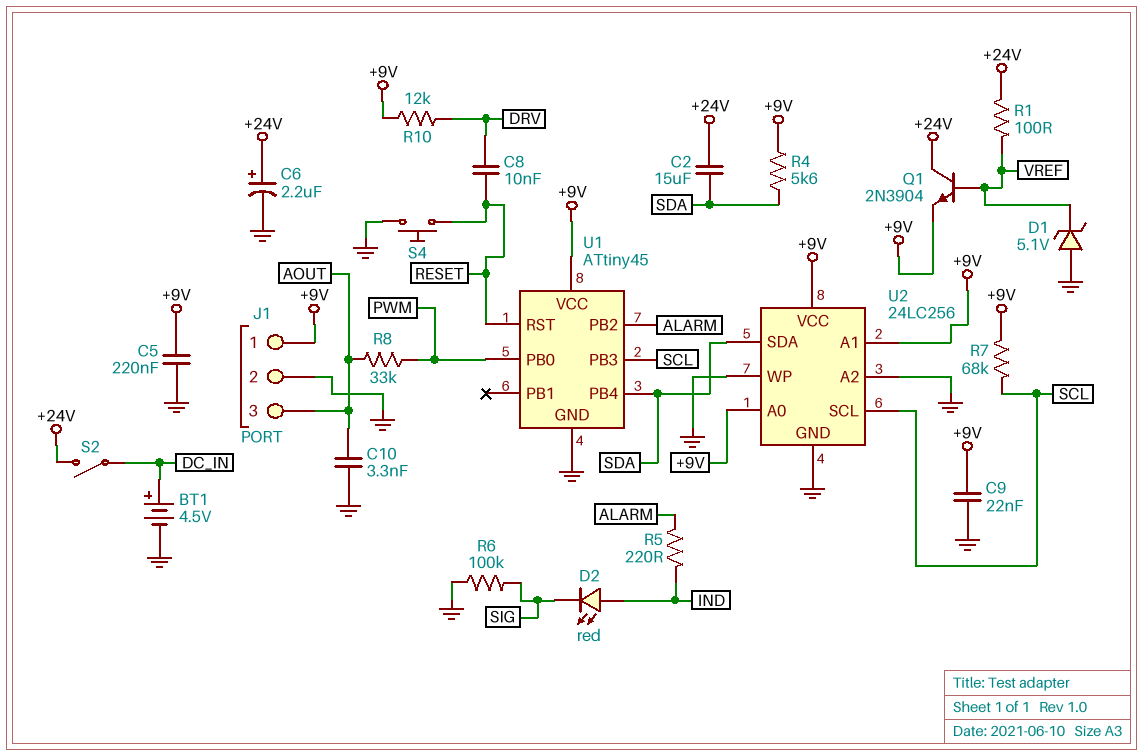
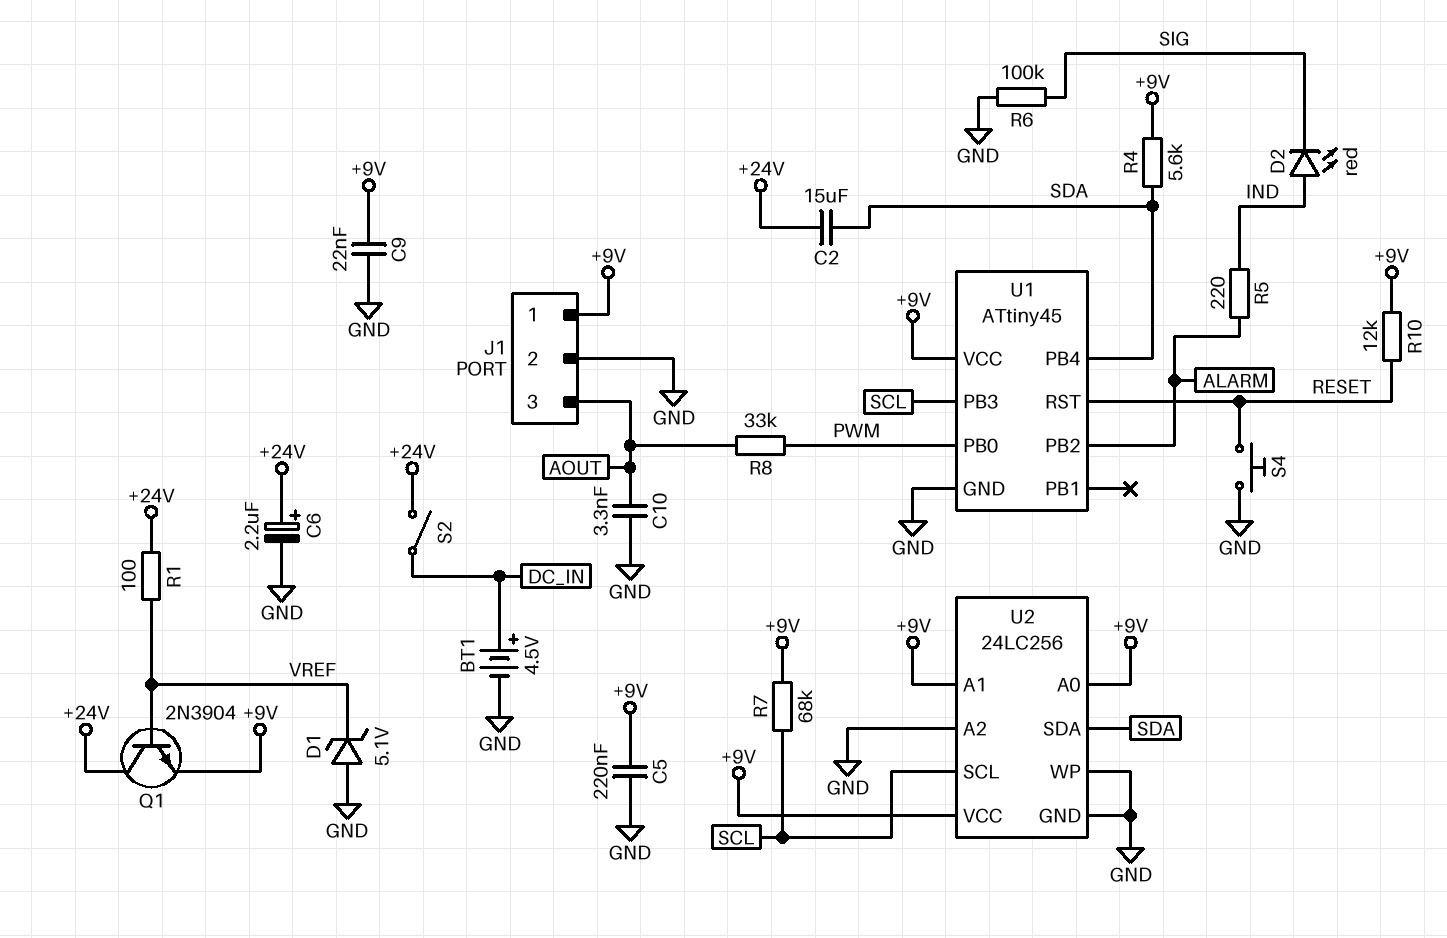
C8: 10nF (DRV, RESET) -> none
R10: 12k (+9V, DRV) -> 12k (+9V, RESET)

